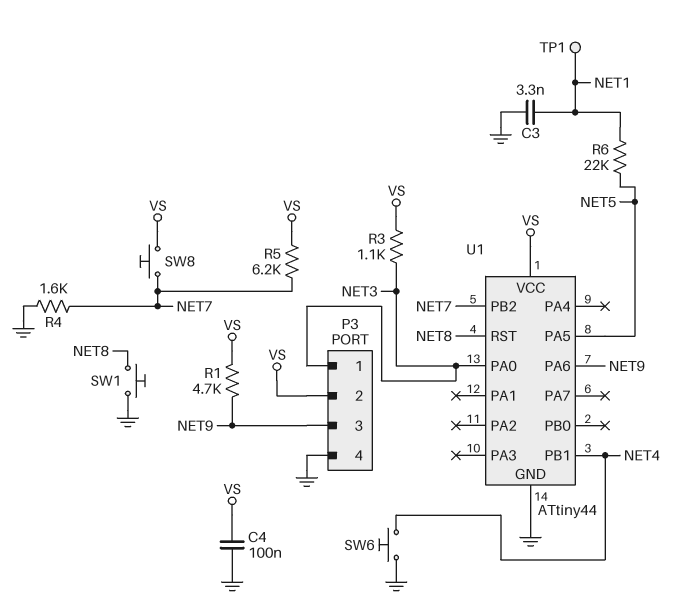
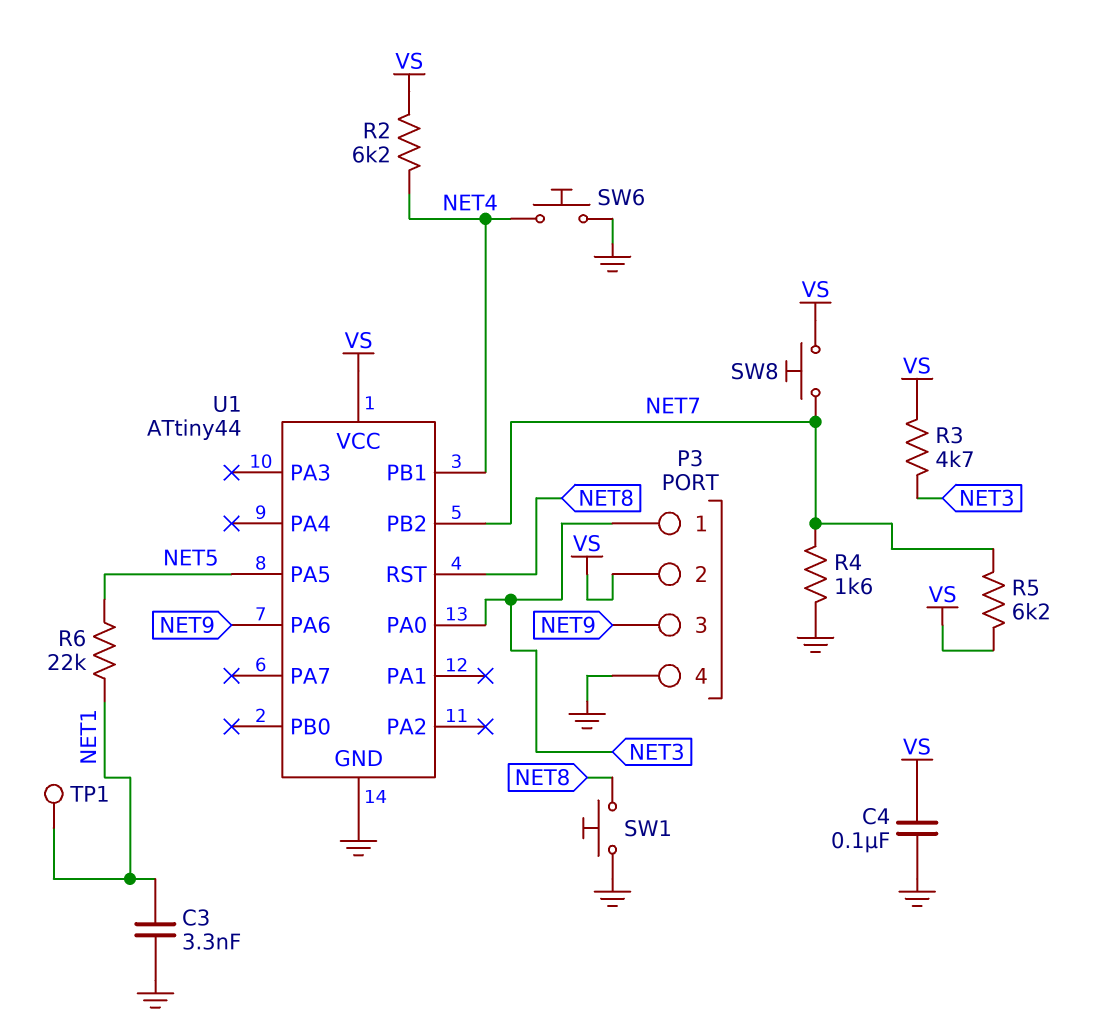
R1: 4.7k (NET9, VS) -> none
R2: none -> 6.2k (NET4, VS)
R3: 1.1k (NET3, VS) -> 4.7k (NET3, VS)

